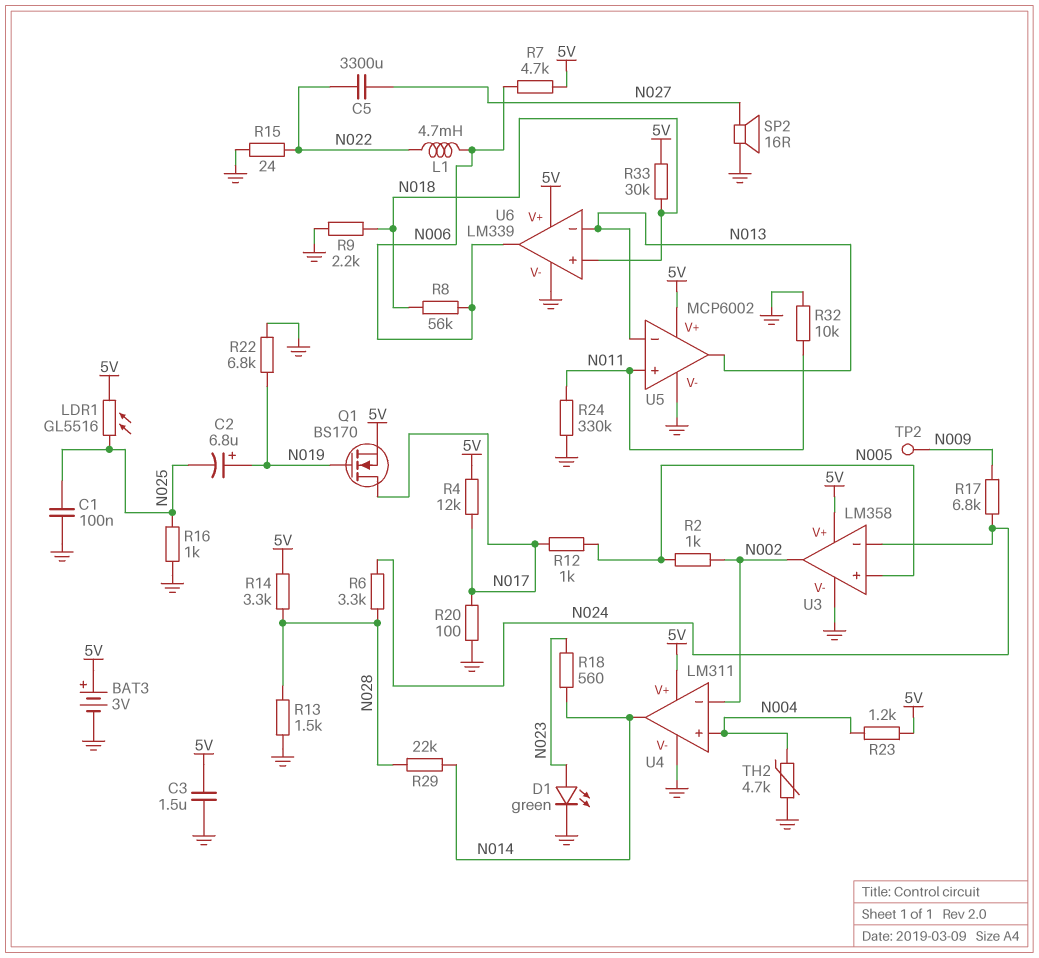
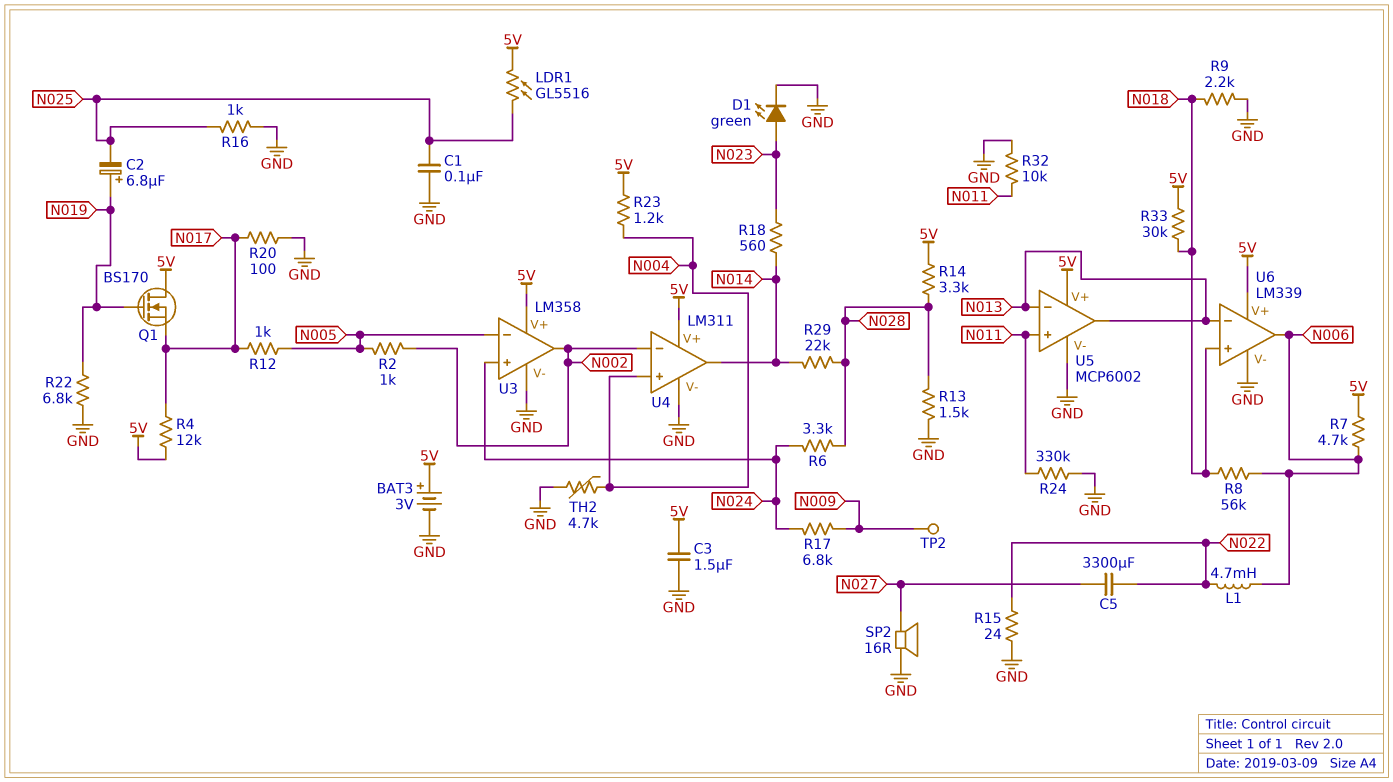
Q1: NMOS BS170 (G N019, D N017, S 5V) -> NMOS BS170 (G N019, D 5V, S N017)
U3 pin in+: N005 -> N024
U3 pin in-: N024 -> N005

